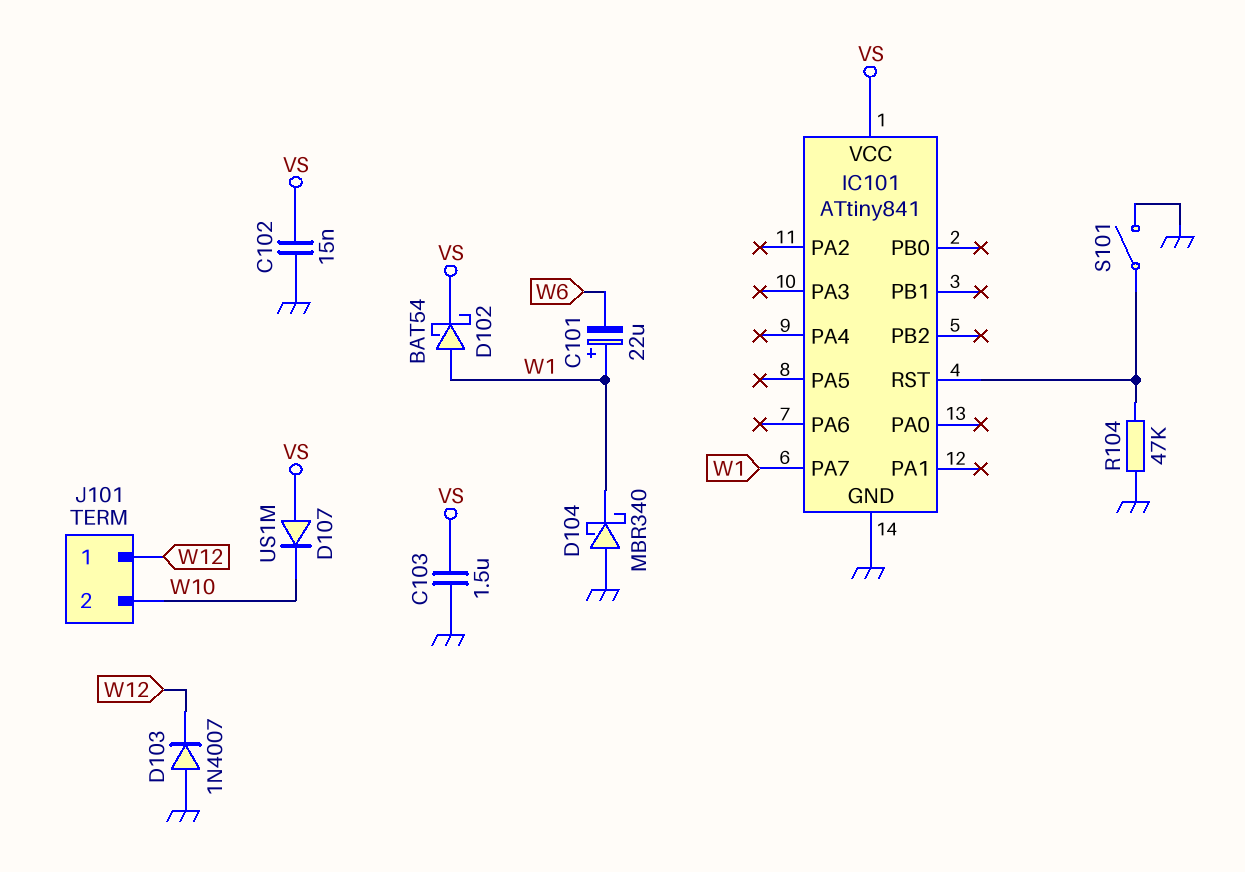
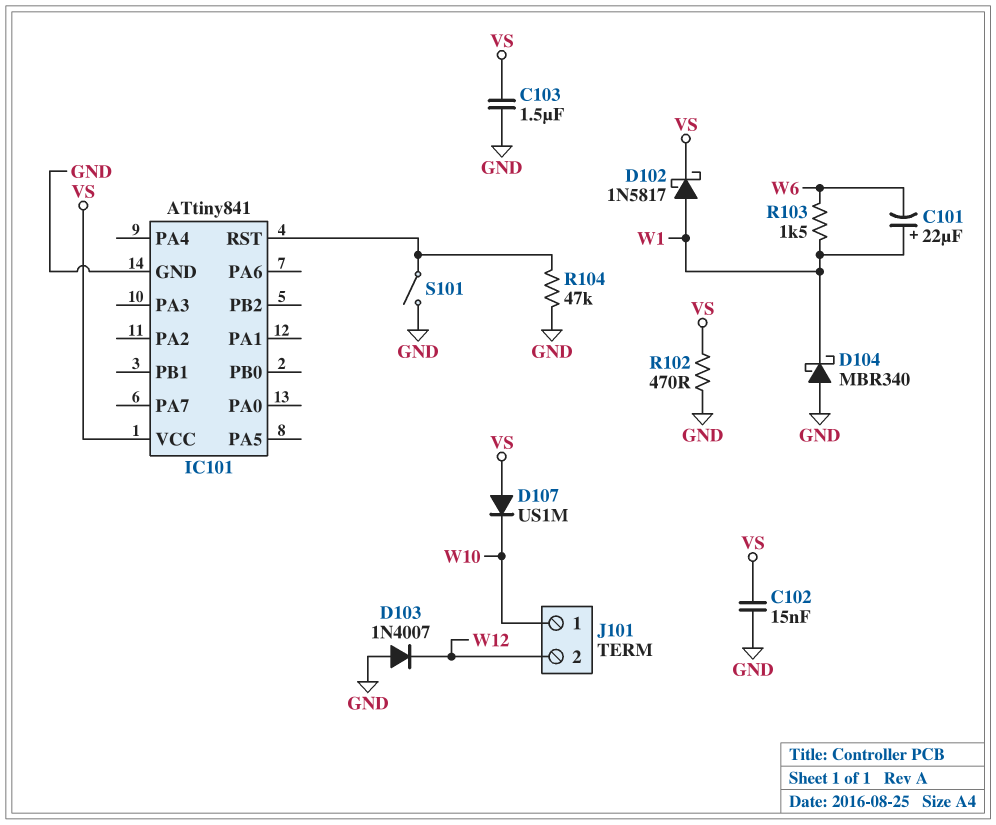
D102: schottky BAT54 (A W1, K VS) -> schottky 1N5817 (A W1, K VS)
IC101 pin PA7: W1 -> none
J101 pin 1: W12 -> W10
J101 pin 2: W10 -> W12
R102: none -> 470 (GND, VS)
R103: none -> 1.5k (W1, W6)

